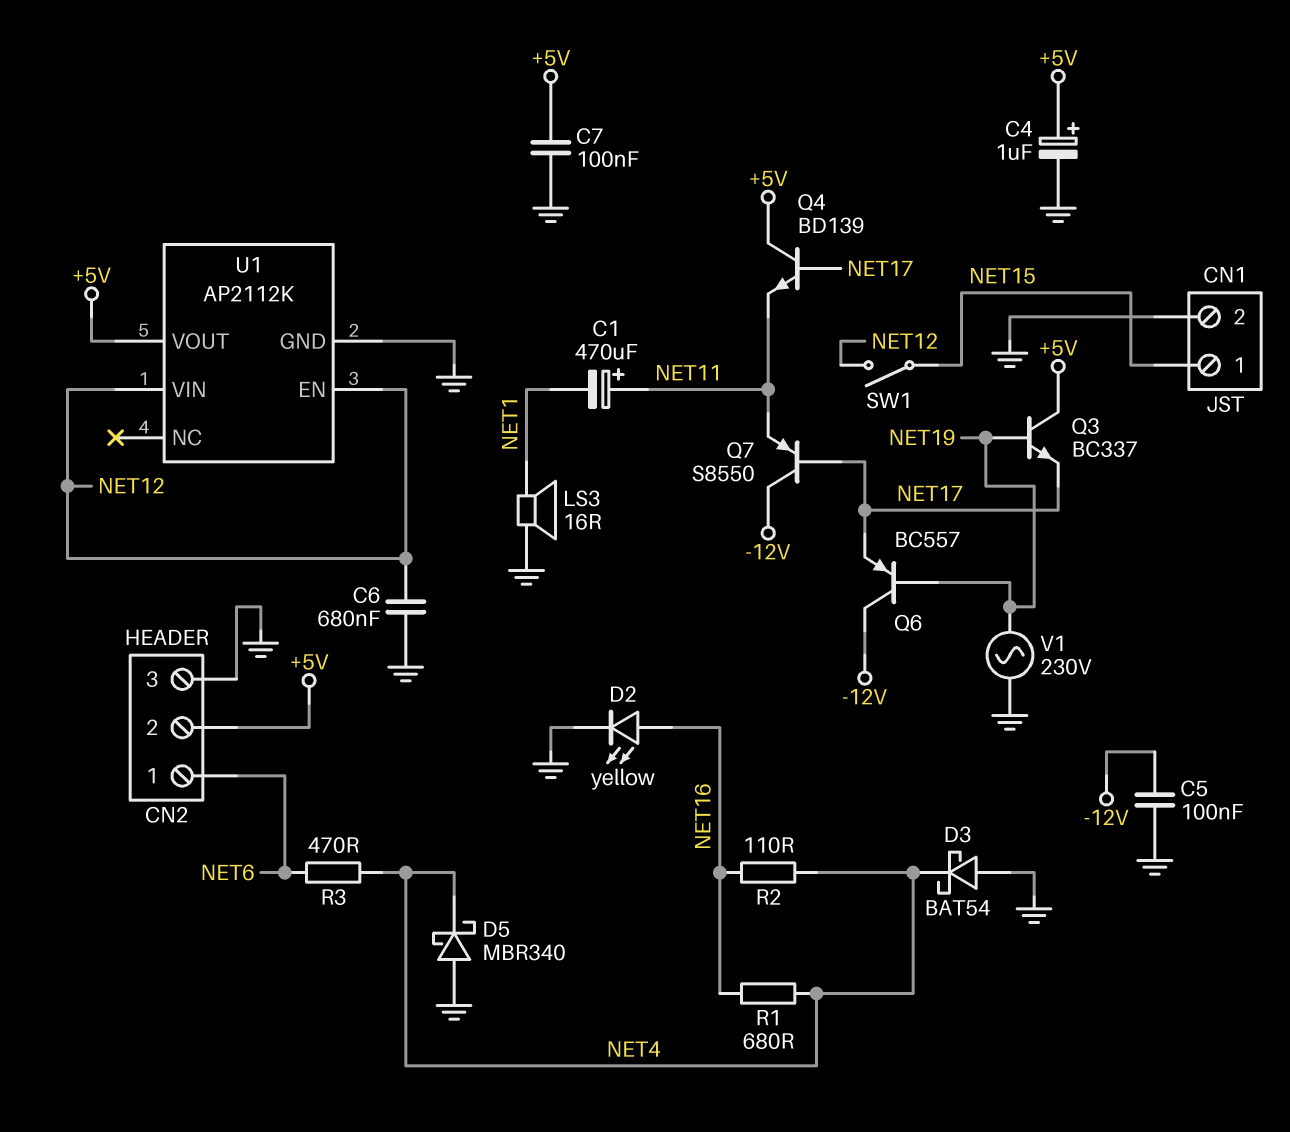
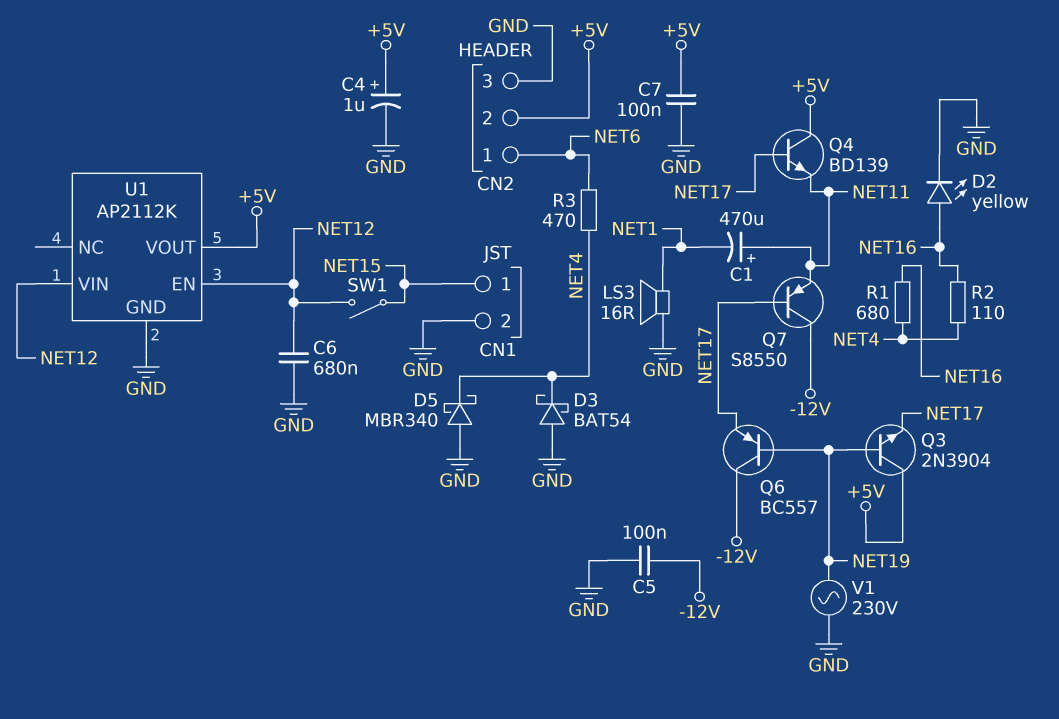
Q3: NPN BC337 (B NET19, C +5V, E NET17) -> NPN 2N3904 (B NET19, C +5V, E NET17)

